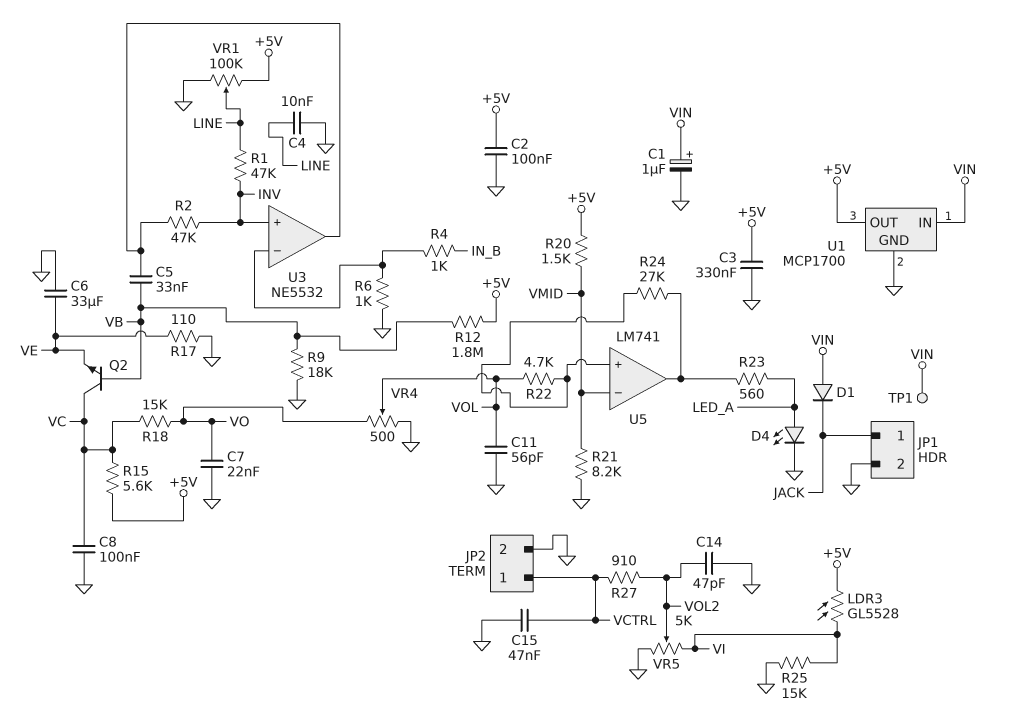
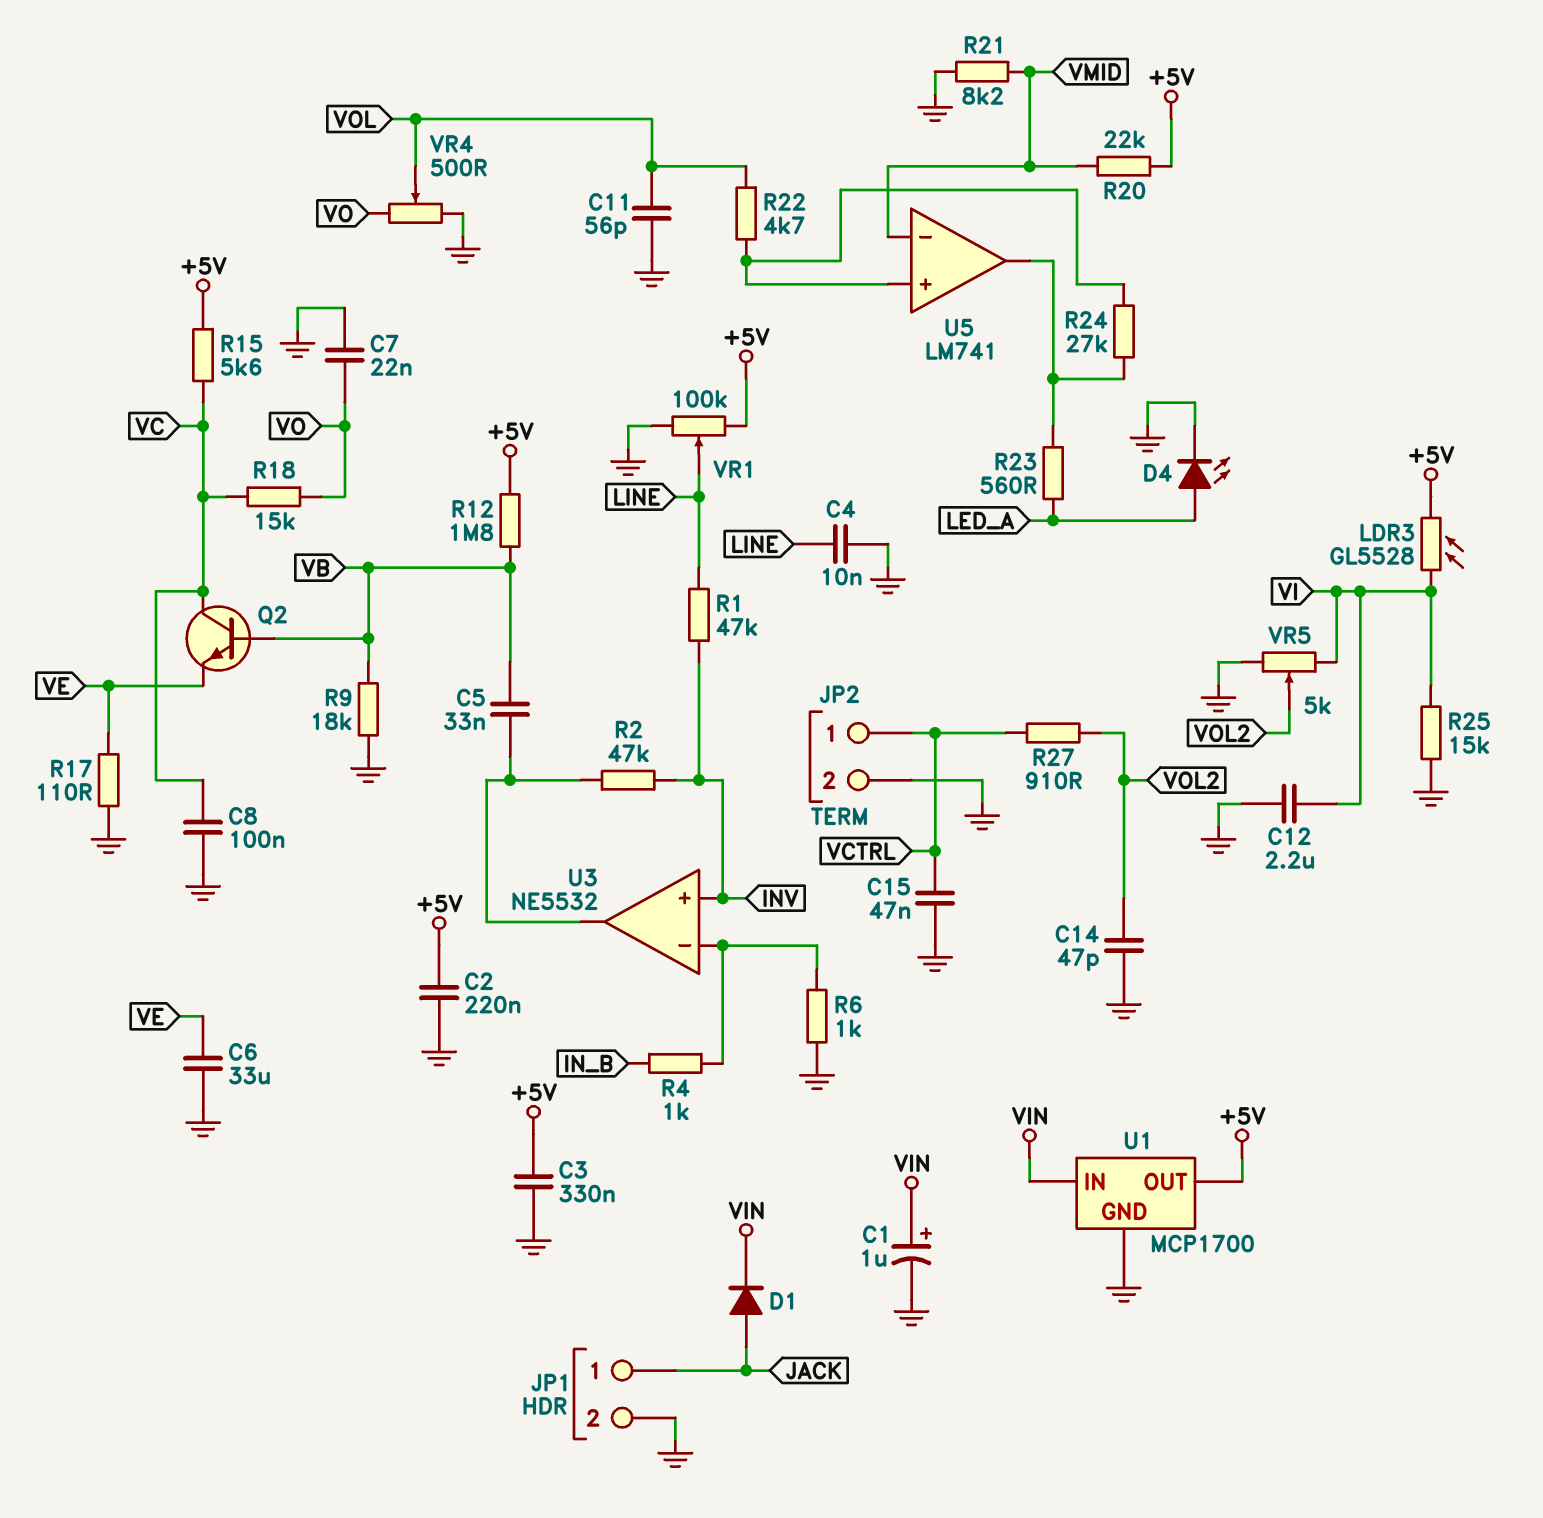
C2: 100nF (+5V, GND) -> 220nF (+5V, GND)
C12: none -> 2.2uF (GND, VI)
D1: diode (A VIN, K JACK) -> diode (A JACK, K VIN)
R20: 1.5k (+5V, VMID) -> 22k (+5V, VMID)
TP1: test point (VIN) -> none

